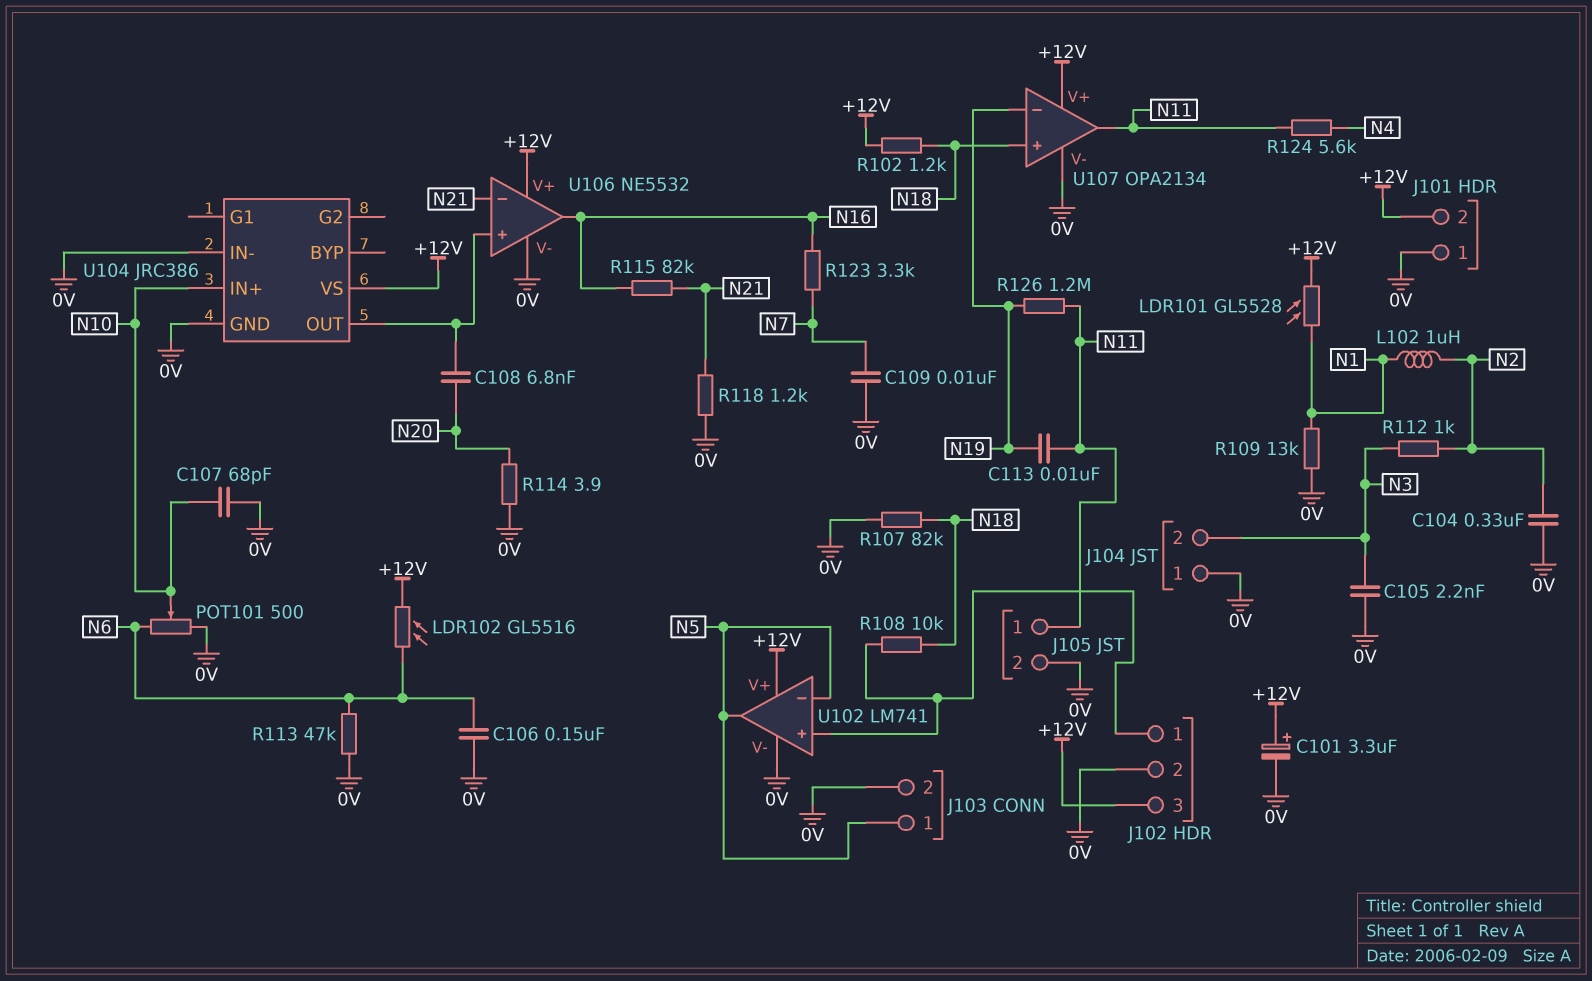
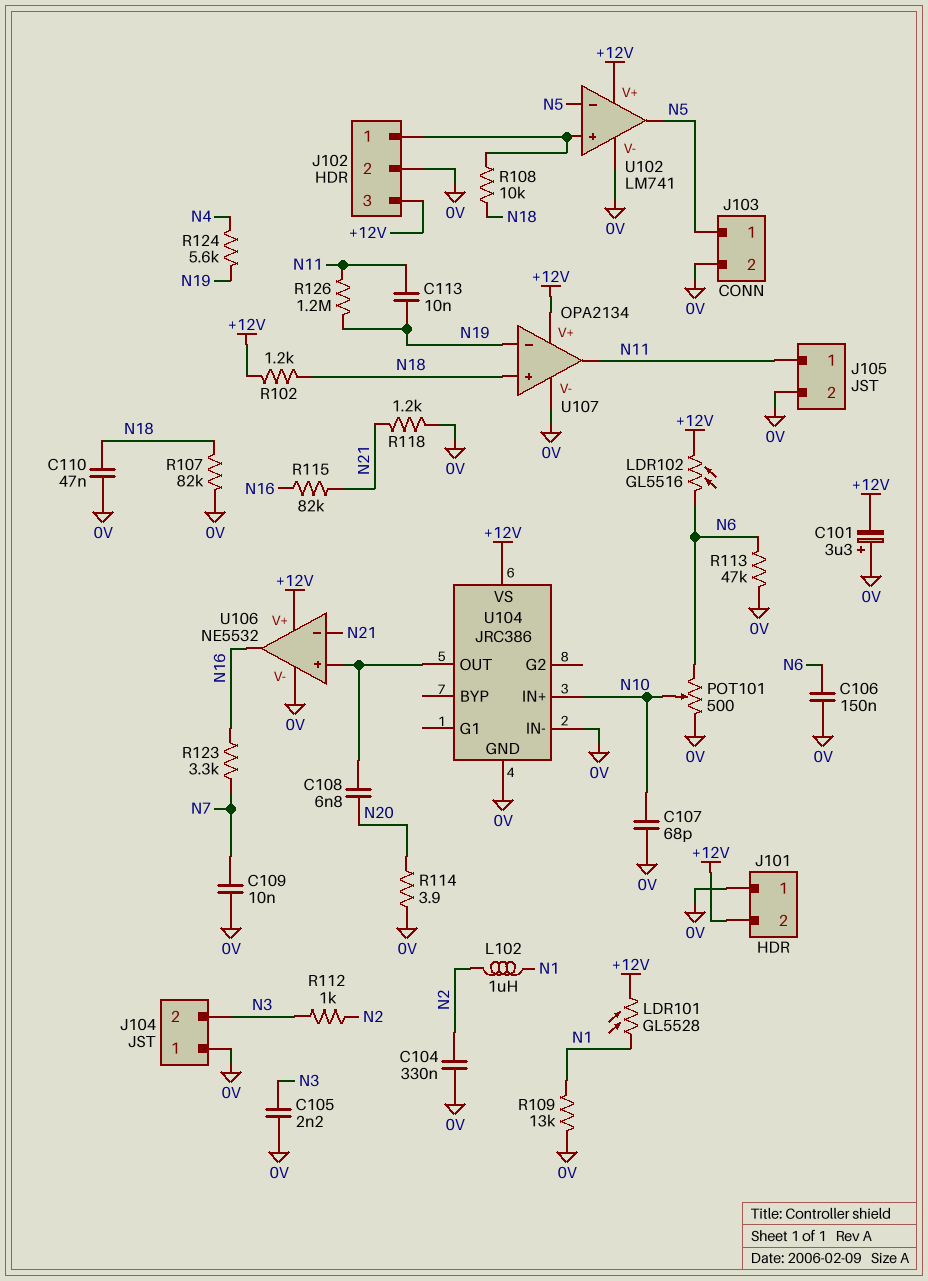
C101: 3.3uF (plus +12V, minus 0V) -> 3.3uF (plus 0V, minus +12V)
C110: none -> 47nF (0V, N18)
R124: 5.6k (N4, N11) -> 5.6k (N4, N19)

